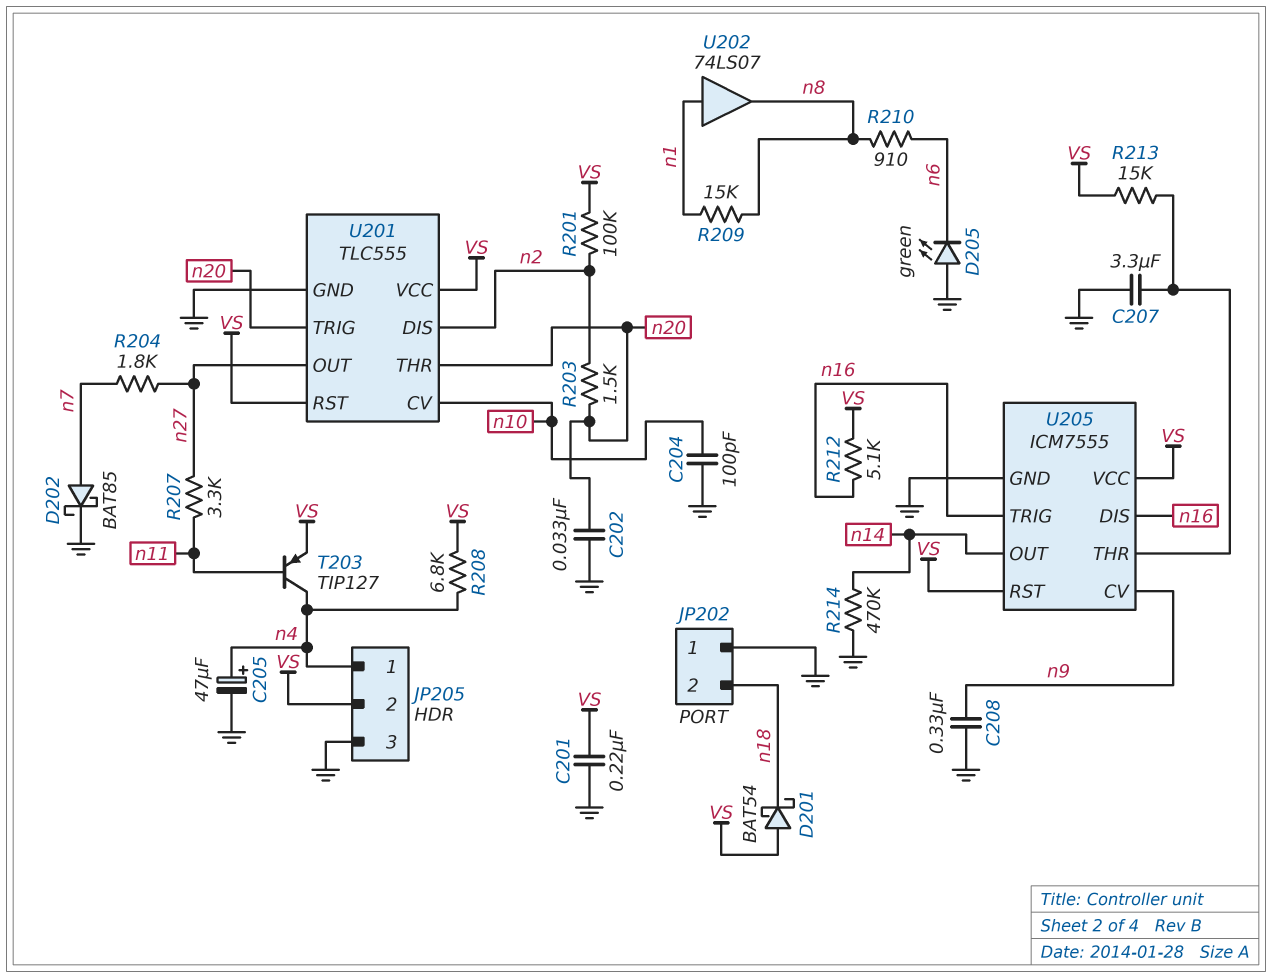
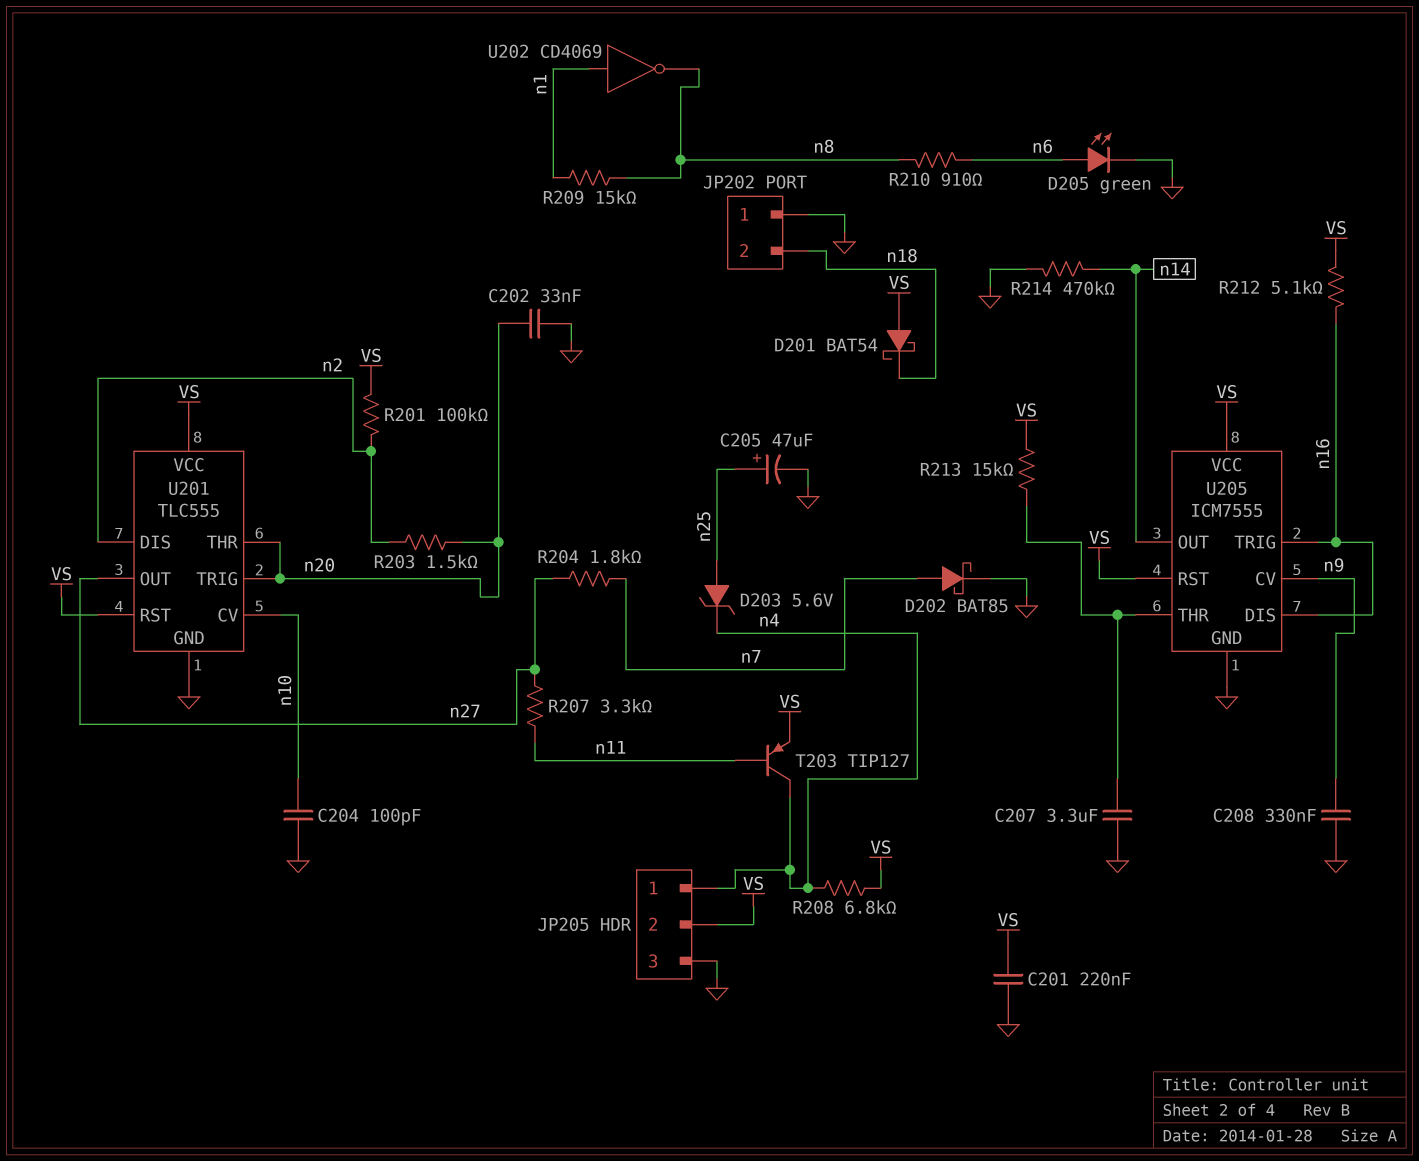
C205: 47uF (plus n4, minus GND) -> 47uF (plus n25, minus GND)
D203: none -> zener 5.6V (A n25, K n4)
D205: LED green (A GND, K n6) -> LED green (A n6, K GND)
U202: buffer 74LS07 (in n1, out n8) -> NOT CD4069 (in n1, out n8)

